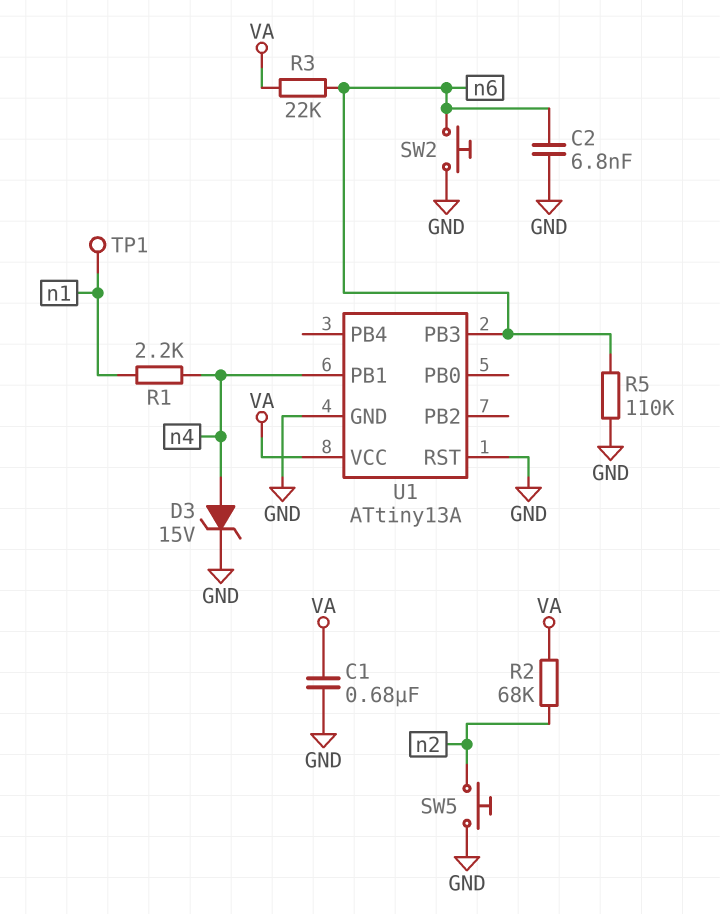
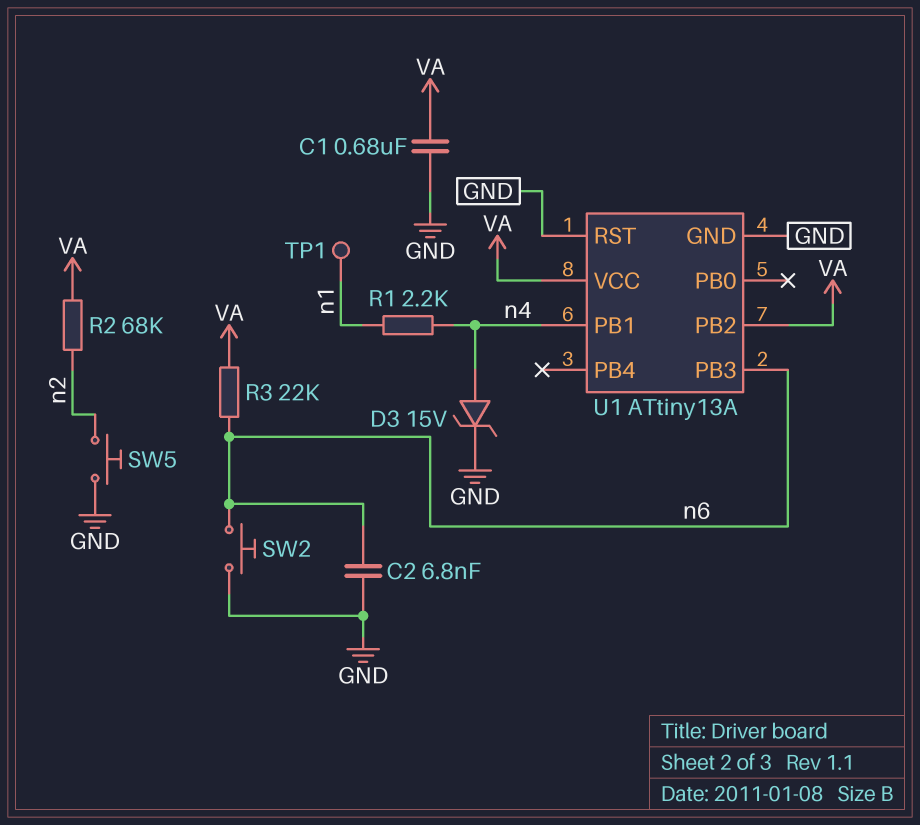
R5: 110k (GND, n6) -> none
U1 pin PB2: none -> VA

